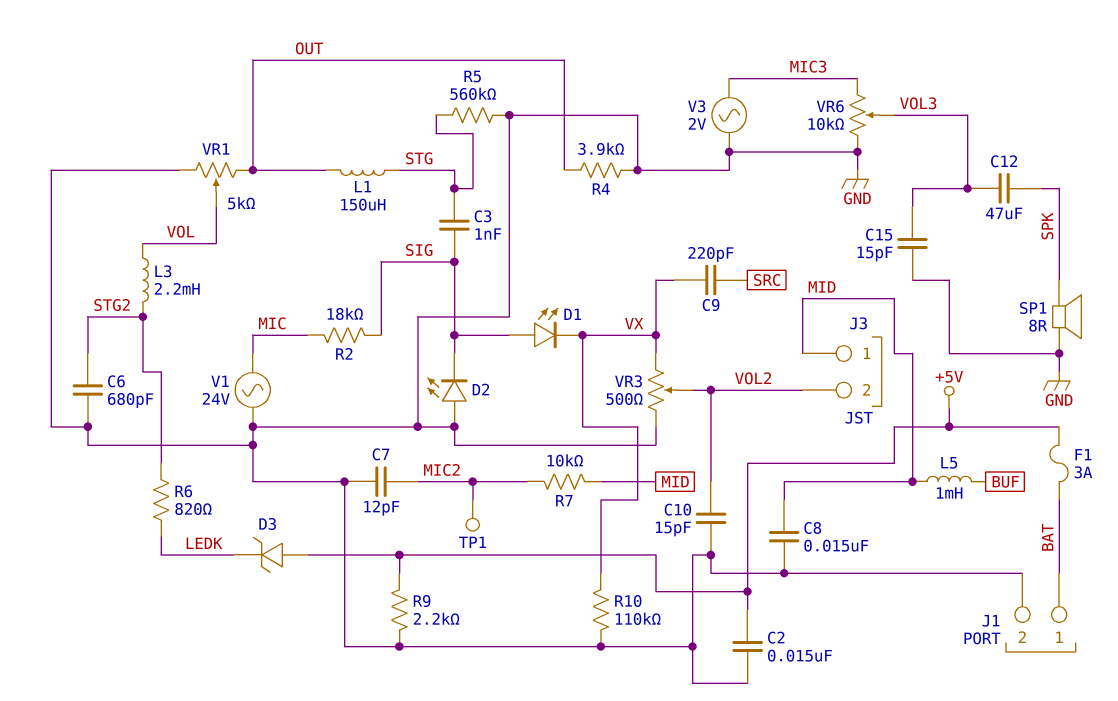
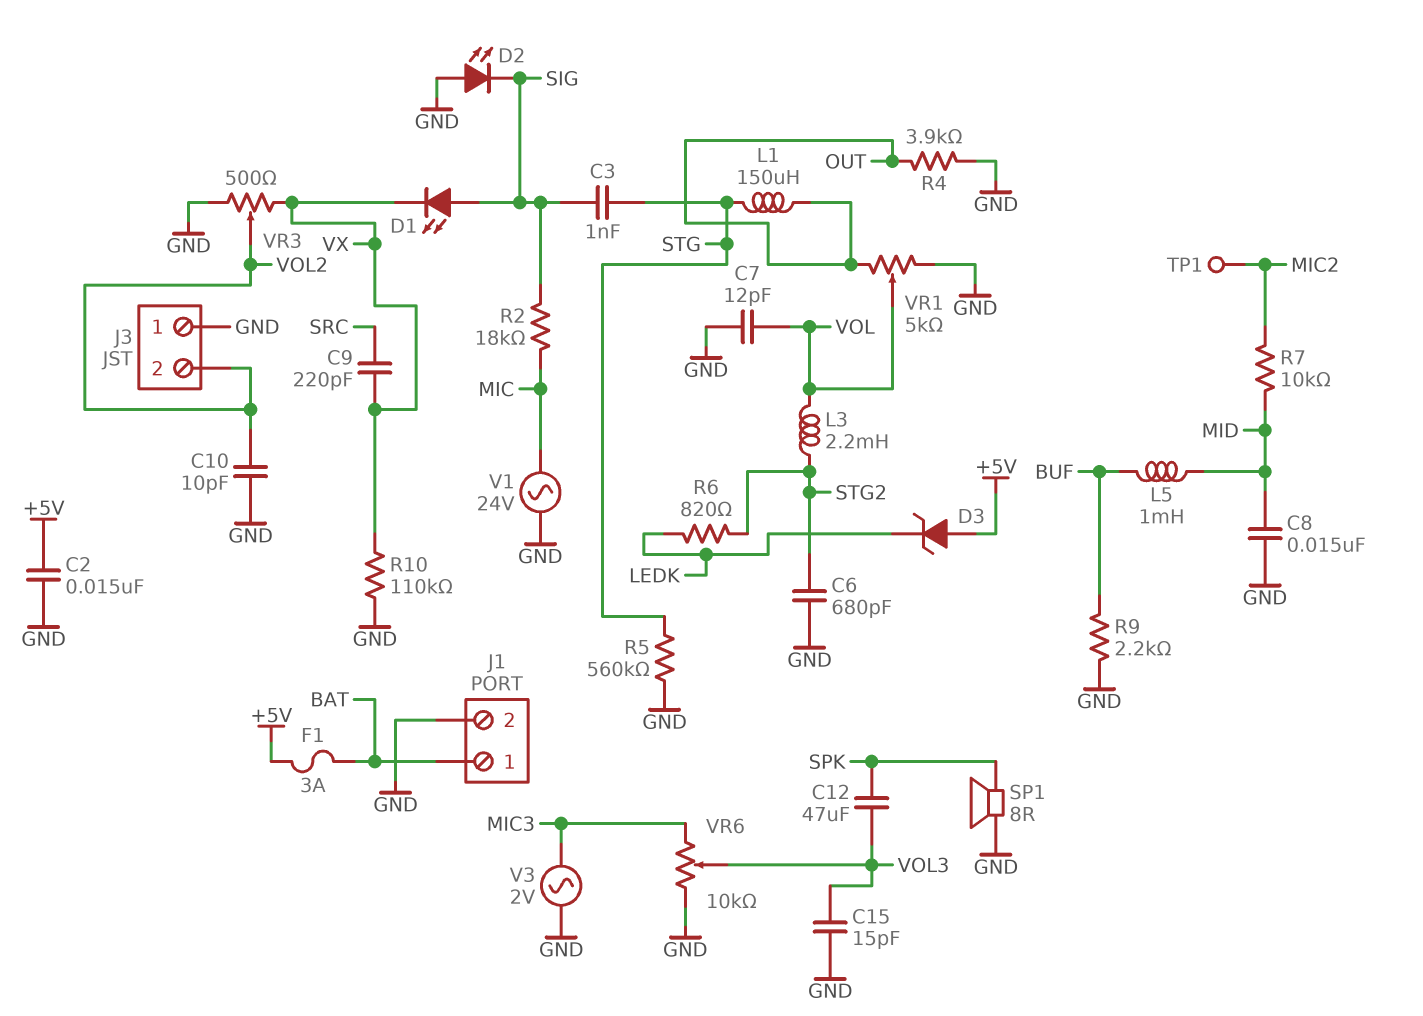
C7: 12pF (GND, MIC2) -> 12pF (GND, VOL)
C10: 15pF (GND, VOL2) -> 10pF (GND, VOL2)
J3 pin 1: MID -> GND
R9: 2.2k (+5V, GND) -> 2.2k (BUF, GND)

